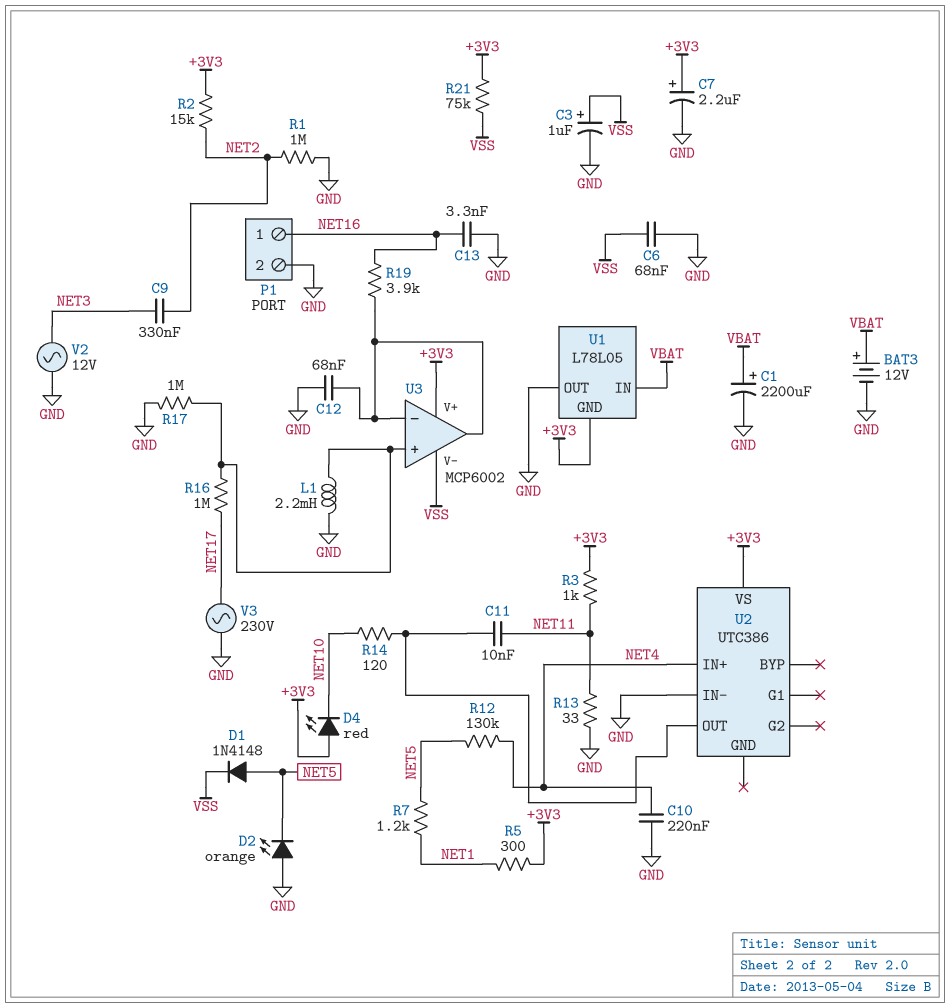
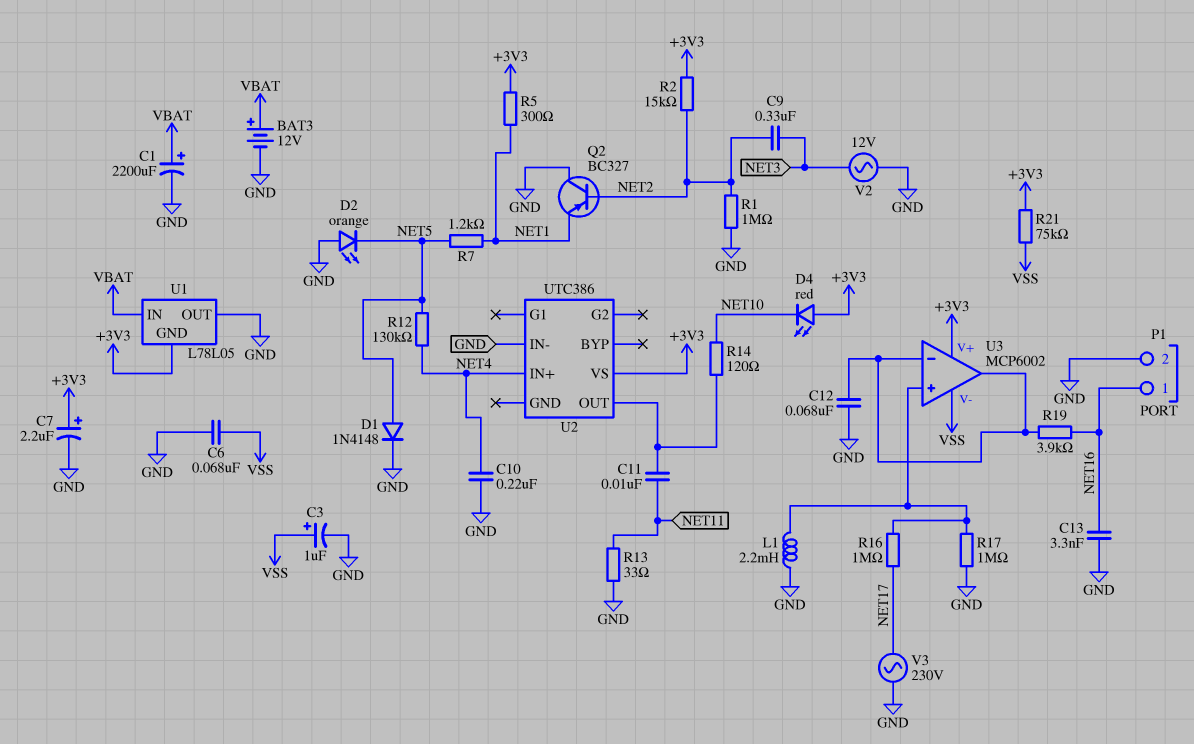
D1: diode 1N4148 (A NET5, K VSS) -> diode 1N4148 (A NET5, K GND)
Q2: none -> PNP BC327 (B NET2, C GND, E NET1)
R3: 1k (+3V3, NET11) -> none

